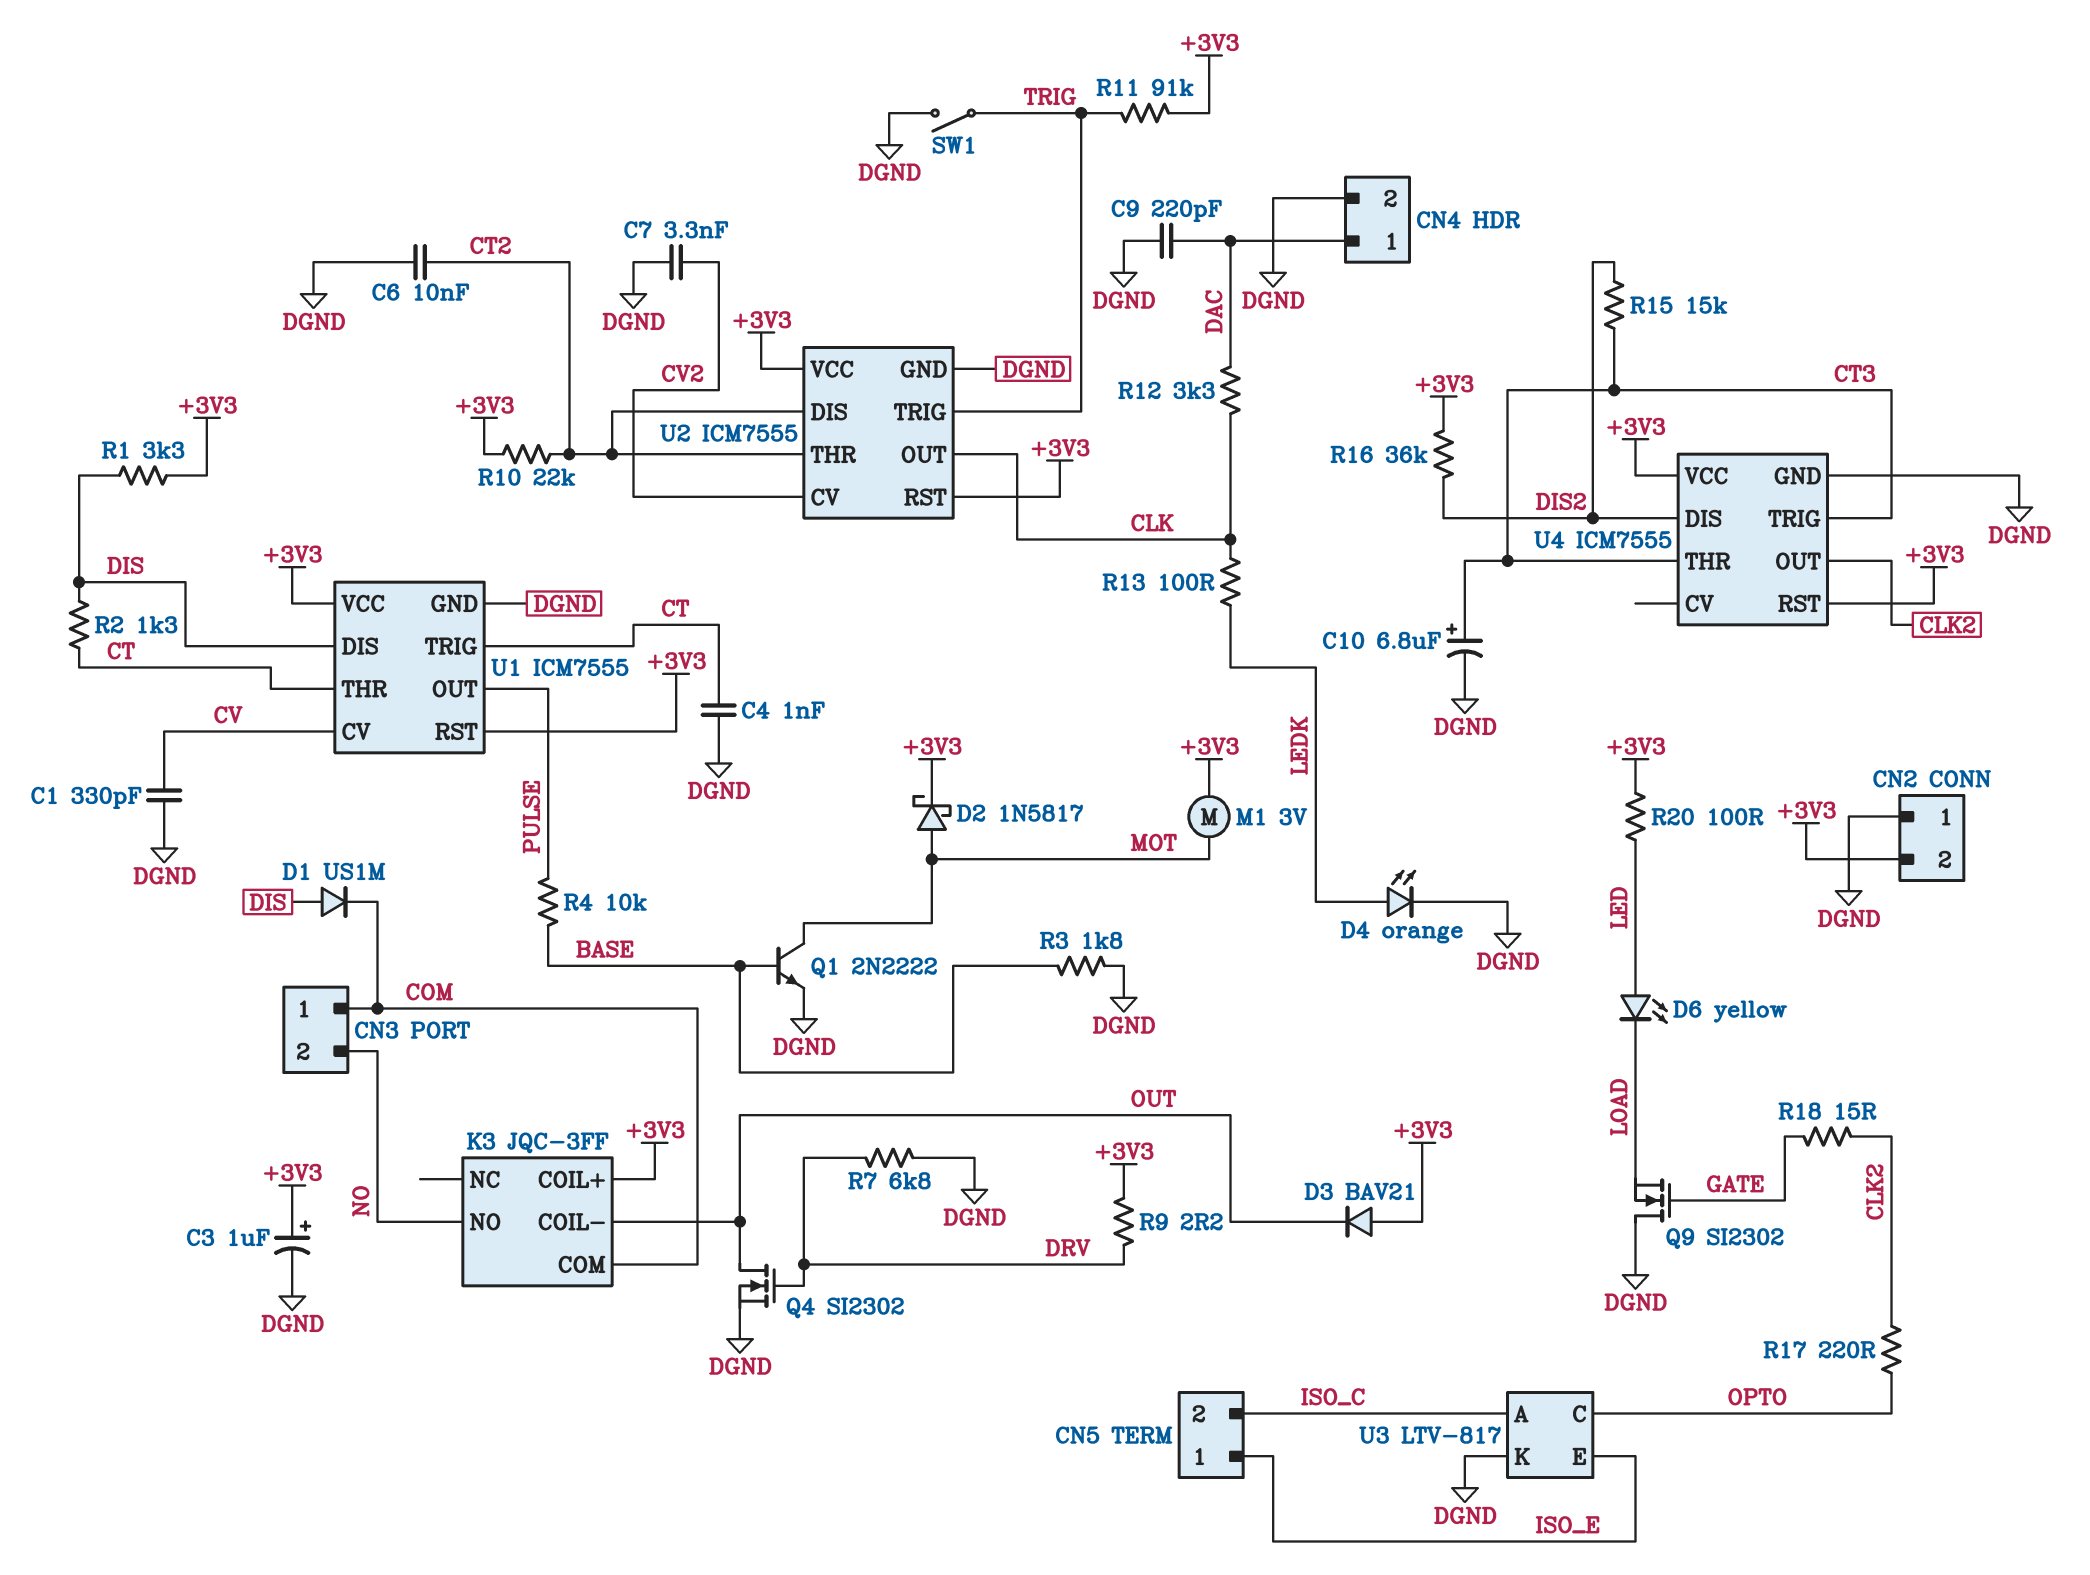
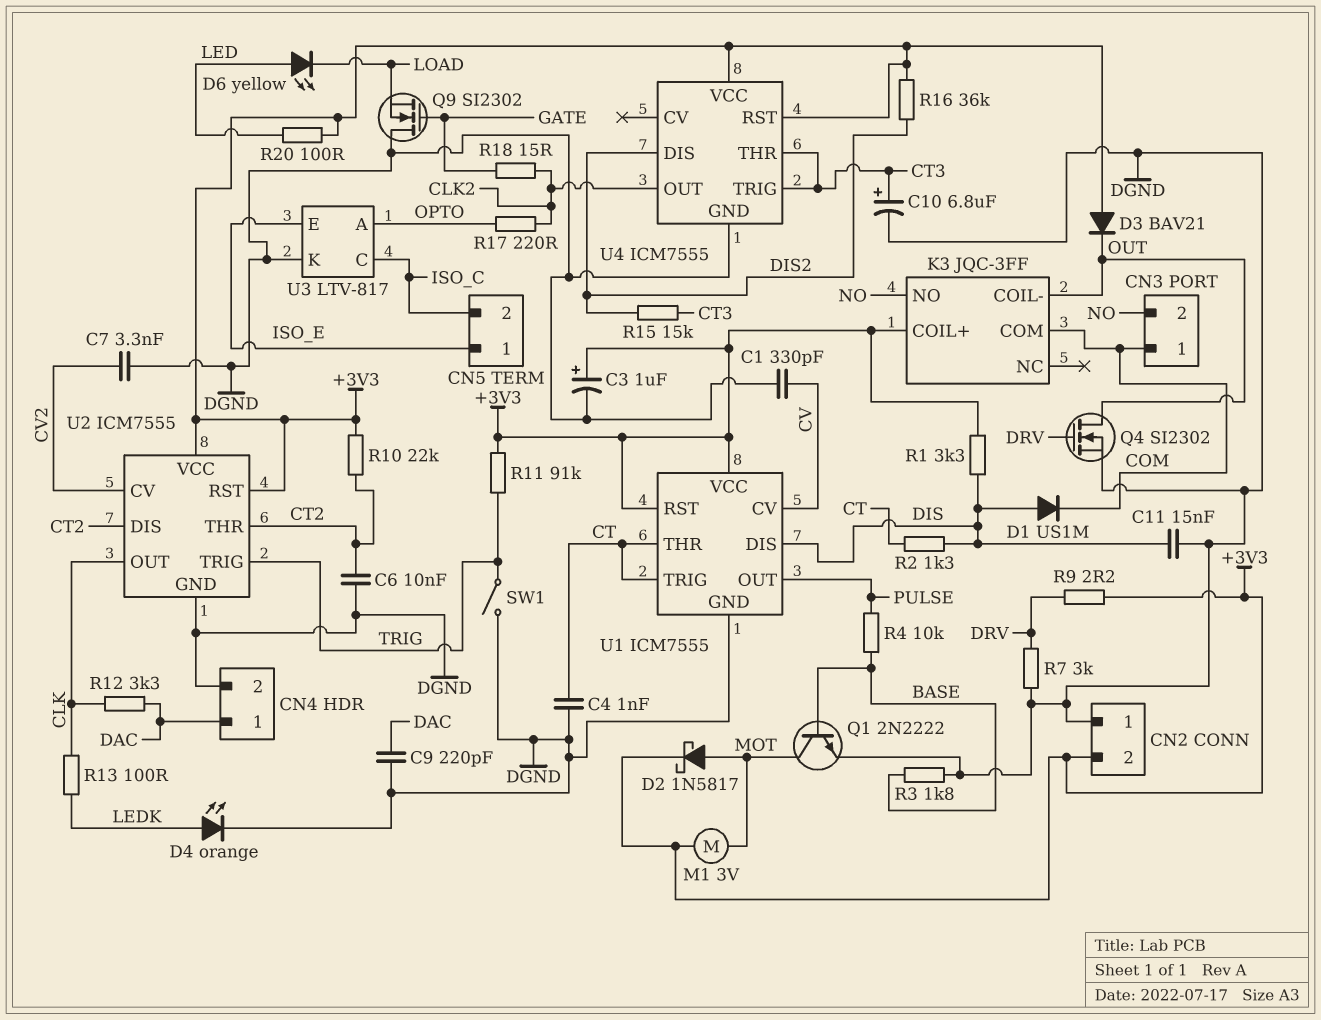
C11: none -> 15nF (DGND, DIS)
R7: 6.8k (DGND, DRV) -> 3k (DGND, DRV)
U3 pin A: ISO_C -> OPTO
U3 pin C: OPTO -> ISO_C

